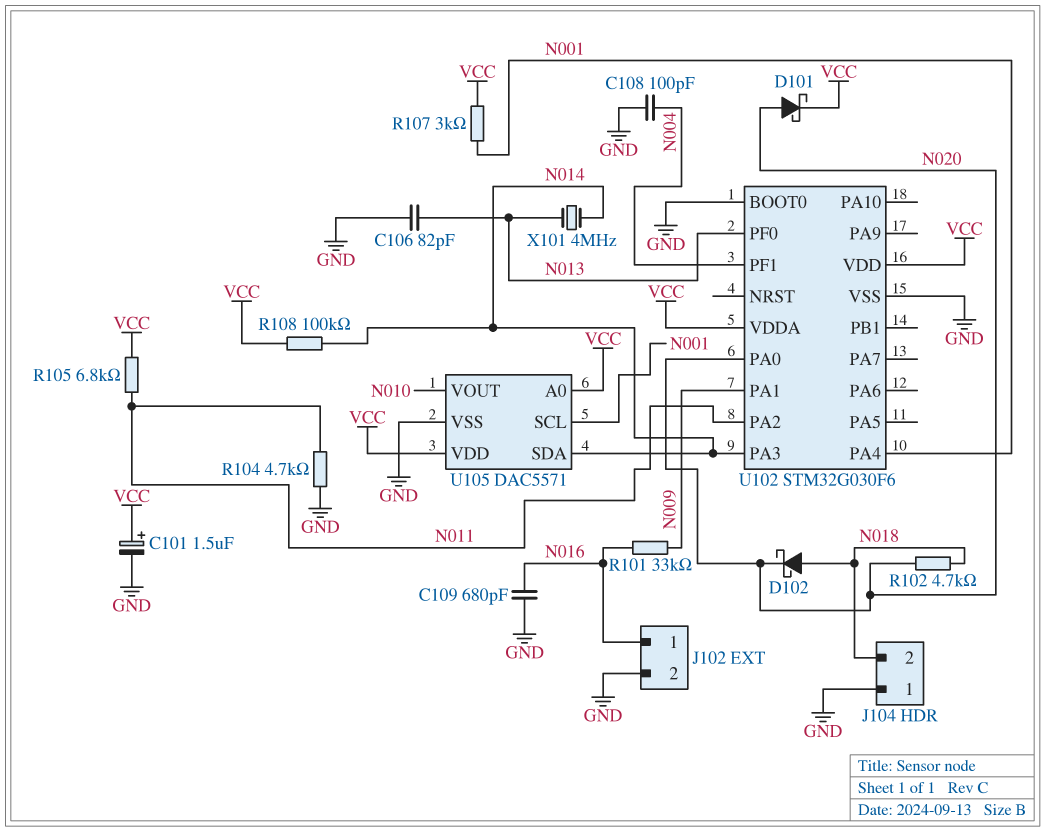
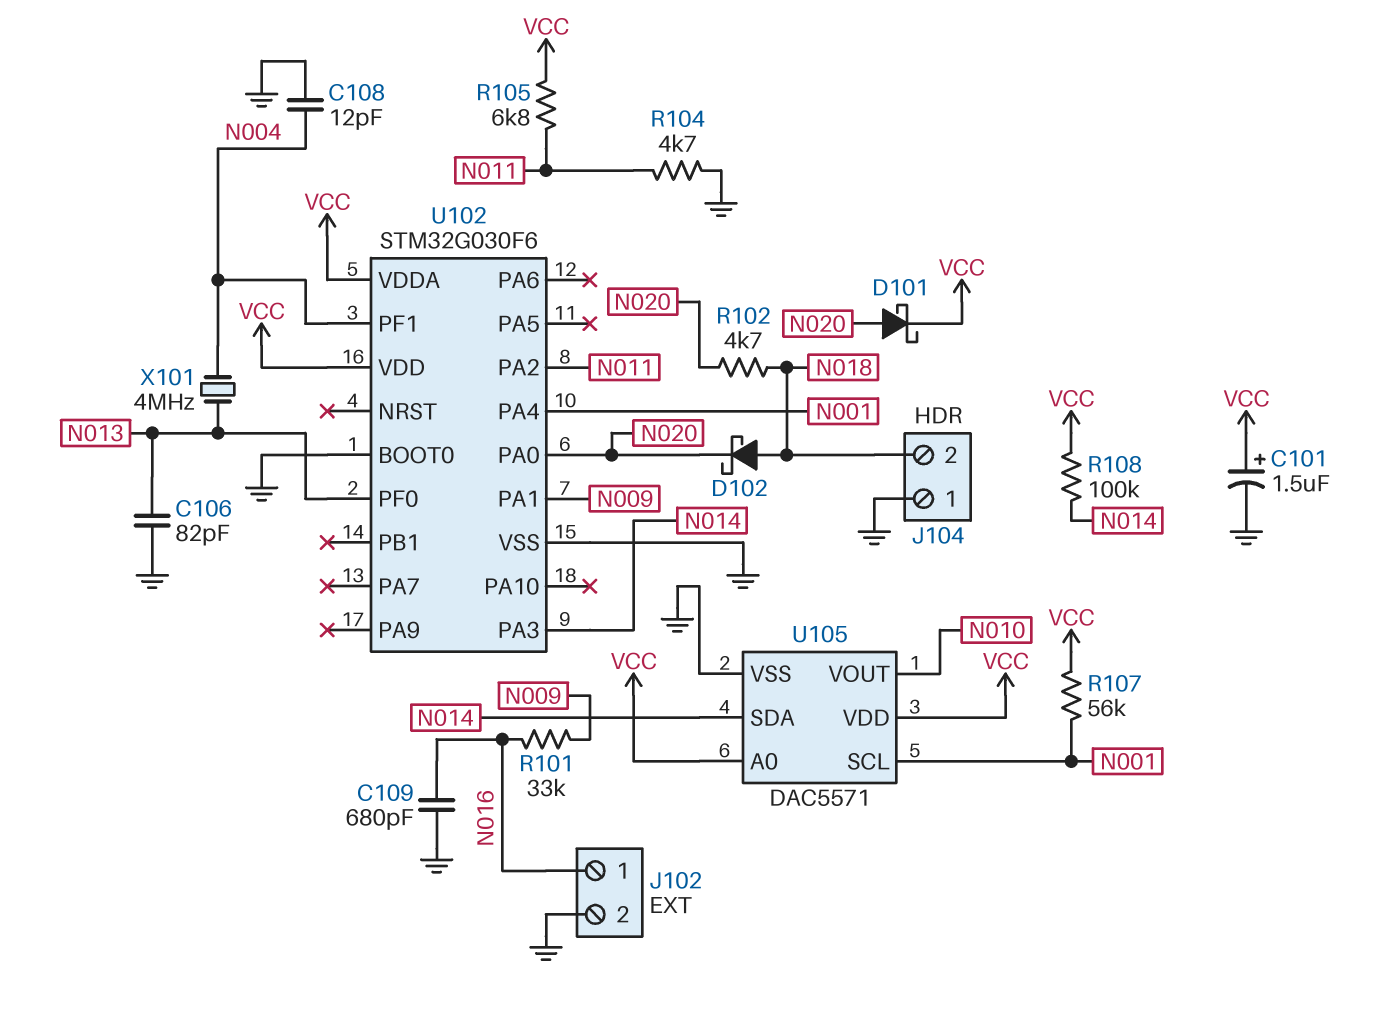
C108: 100pF (GND, N004) -> 12pF (GND, N004)
R107: 3k (N001, VCC) -> 56k (N001, VCC)
X101: 4MHz (N013, N014) -> 4MHz (N004, N013)

